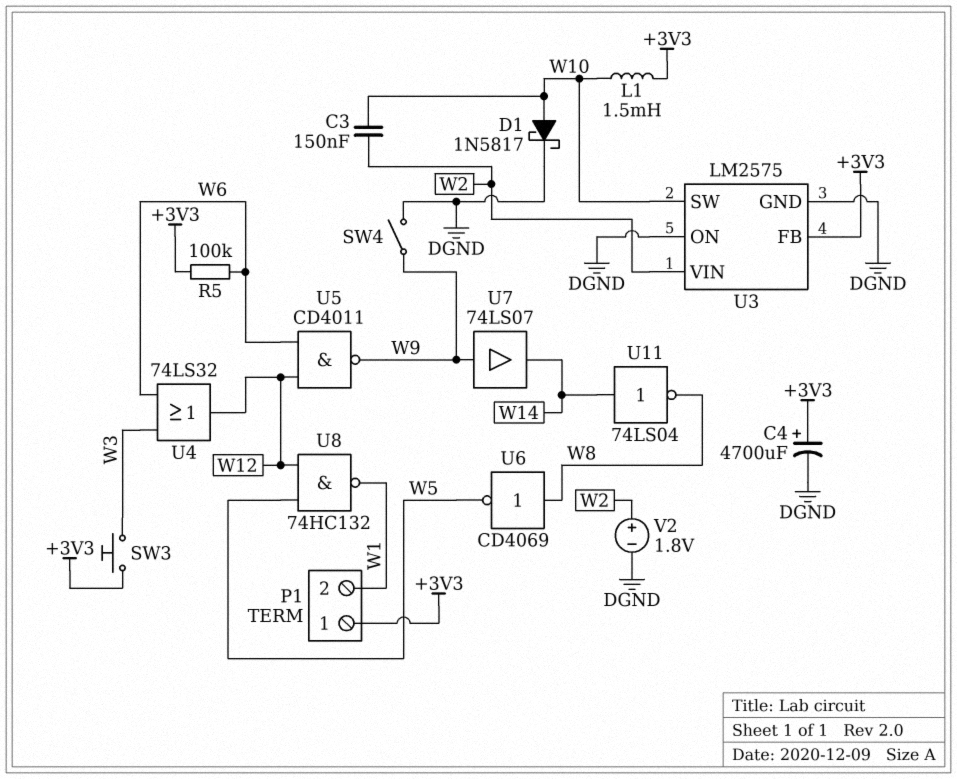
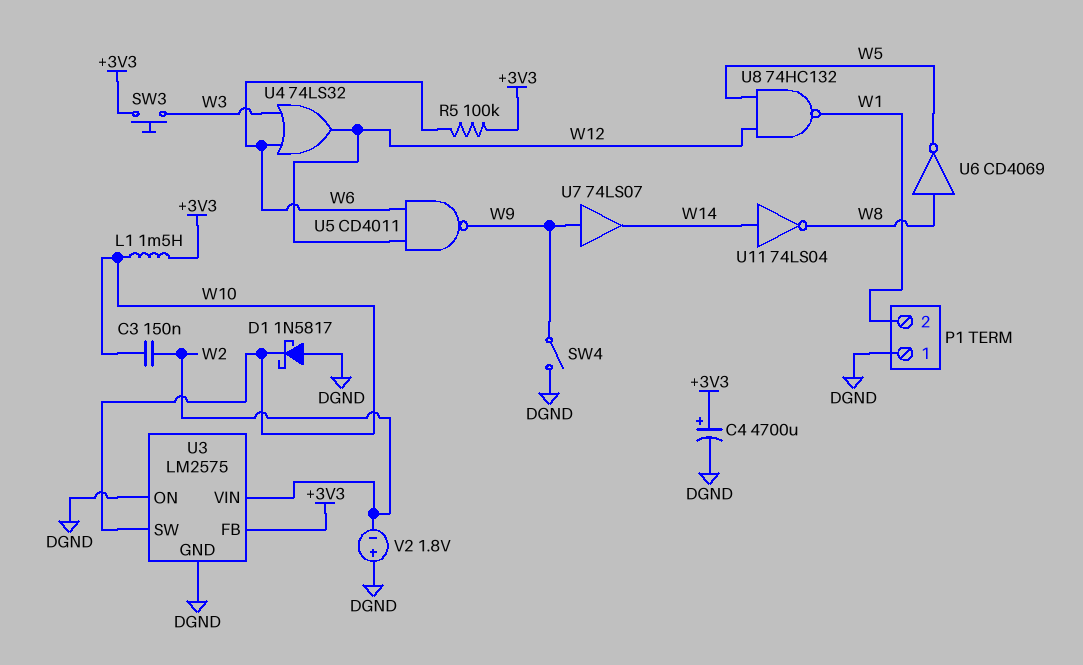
D1: schottky 1N5817 (A W10, K DGND) -> schottky 1N5817 (A DGND, K W10)
P1 pin 1: +3V3 -> DGND
V2: 1.8V (plus W2, minus DGND) -> 1.8V (plus DGND, minus W2)

